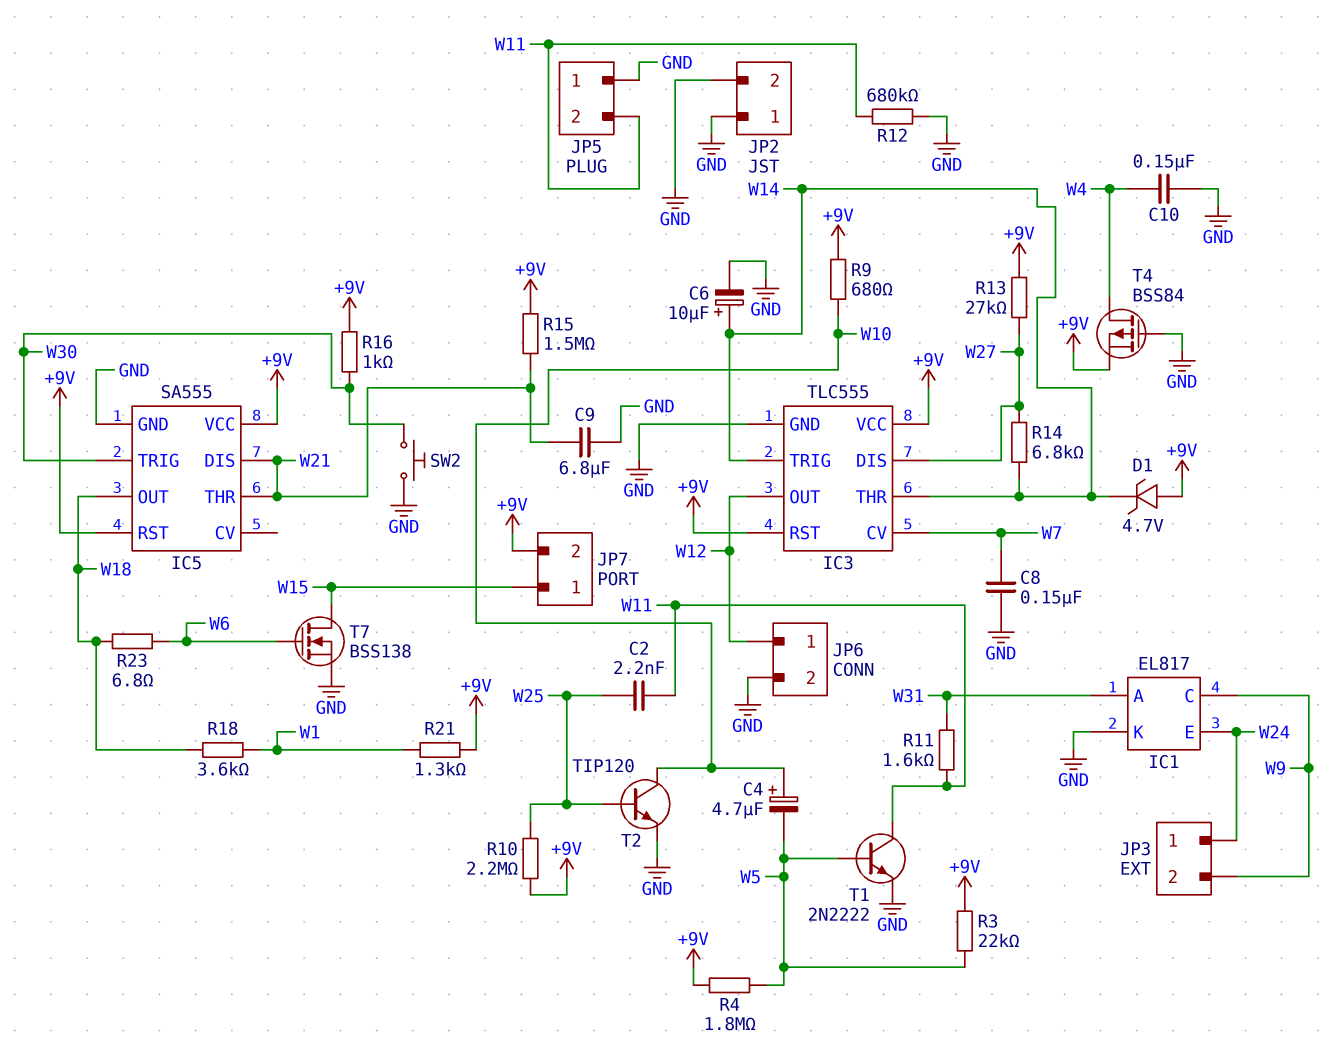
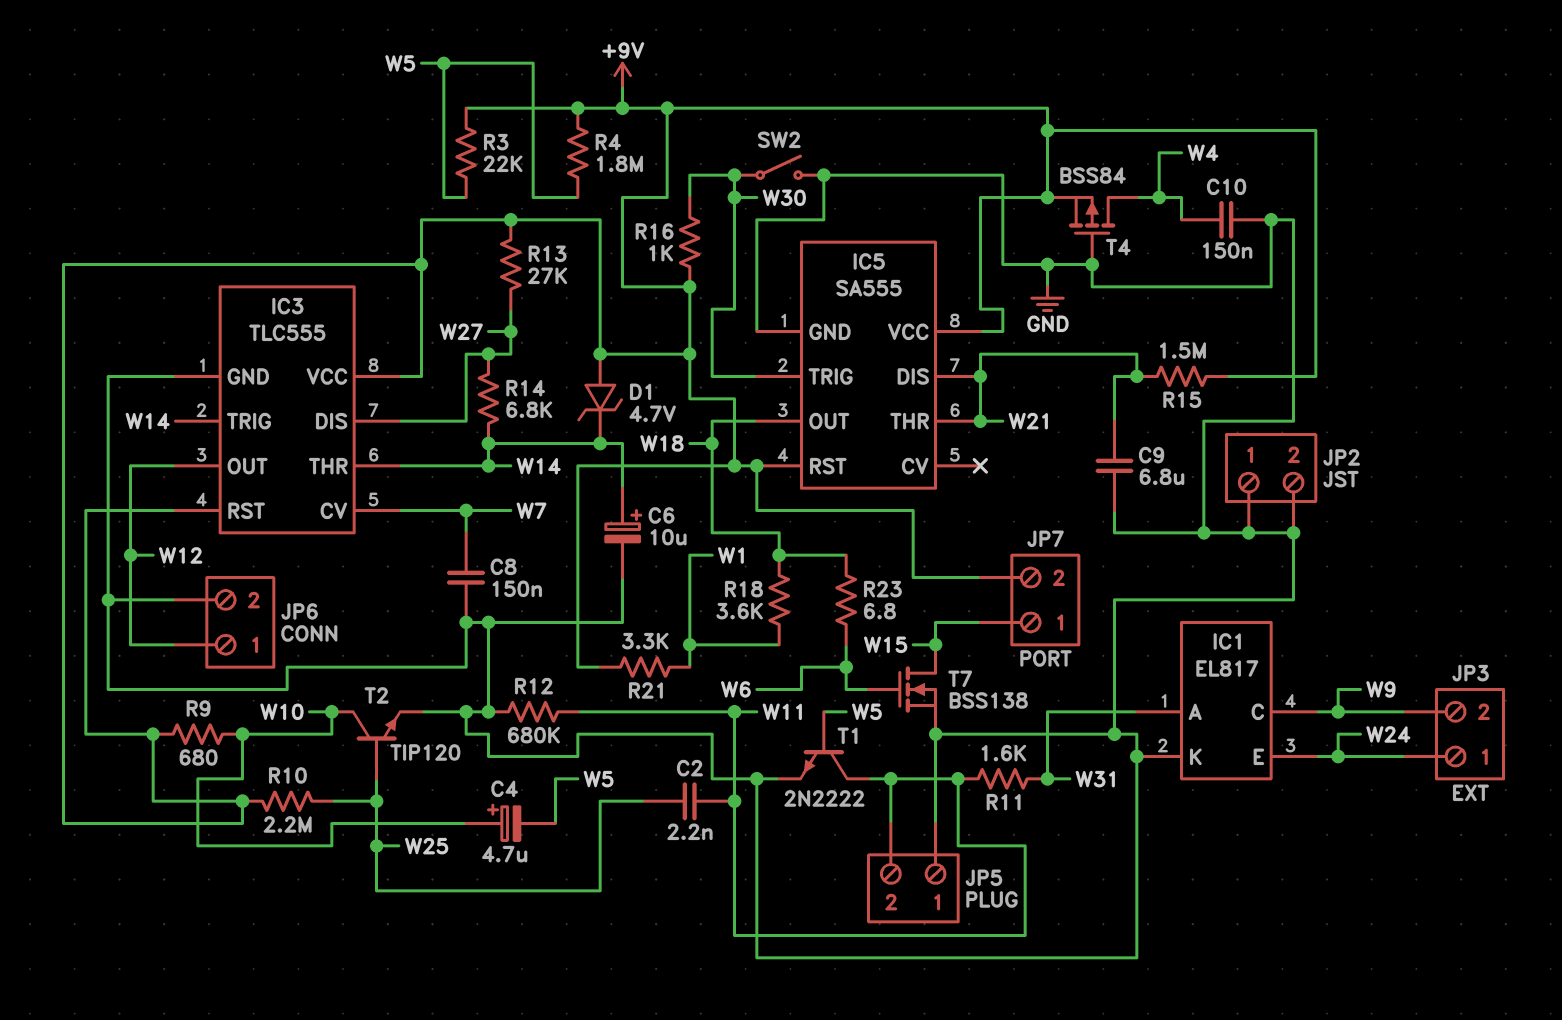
R21: 1.3k (+9V, W1) -> 3.3k (+9V, W1)
SW2: button (GND, W30) -> switch (GND, W30)

